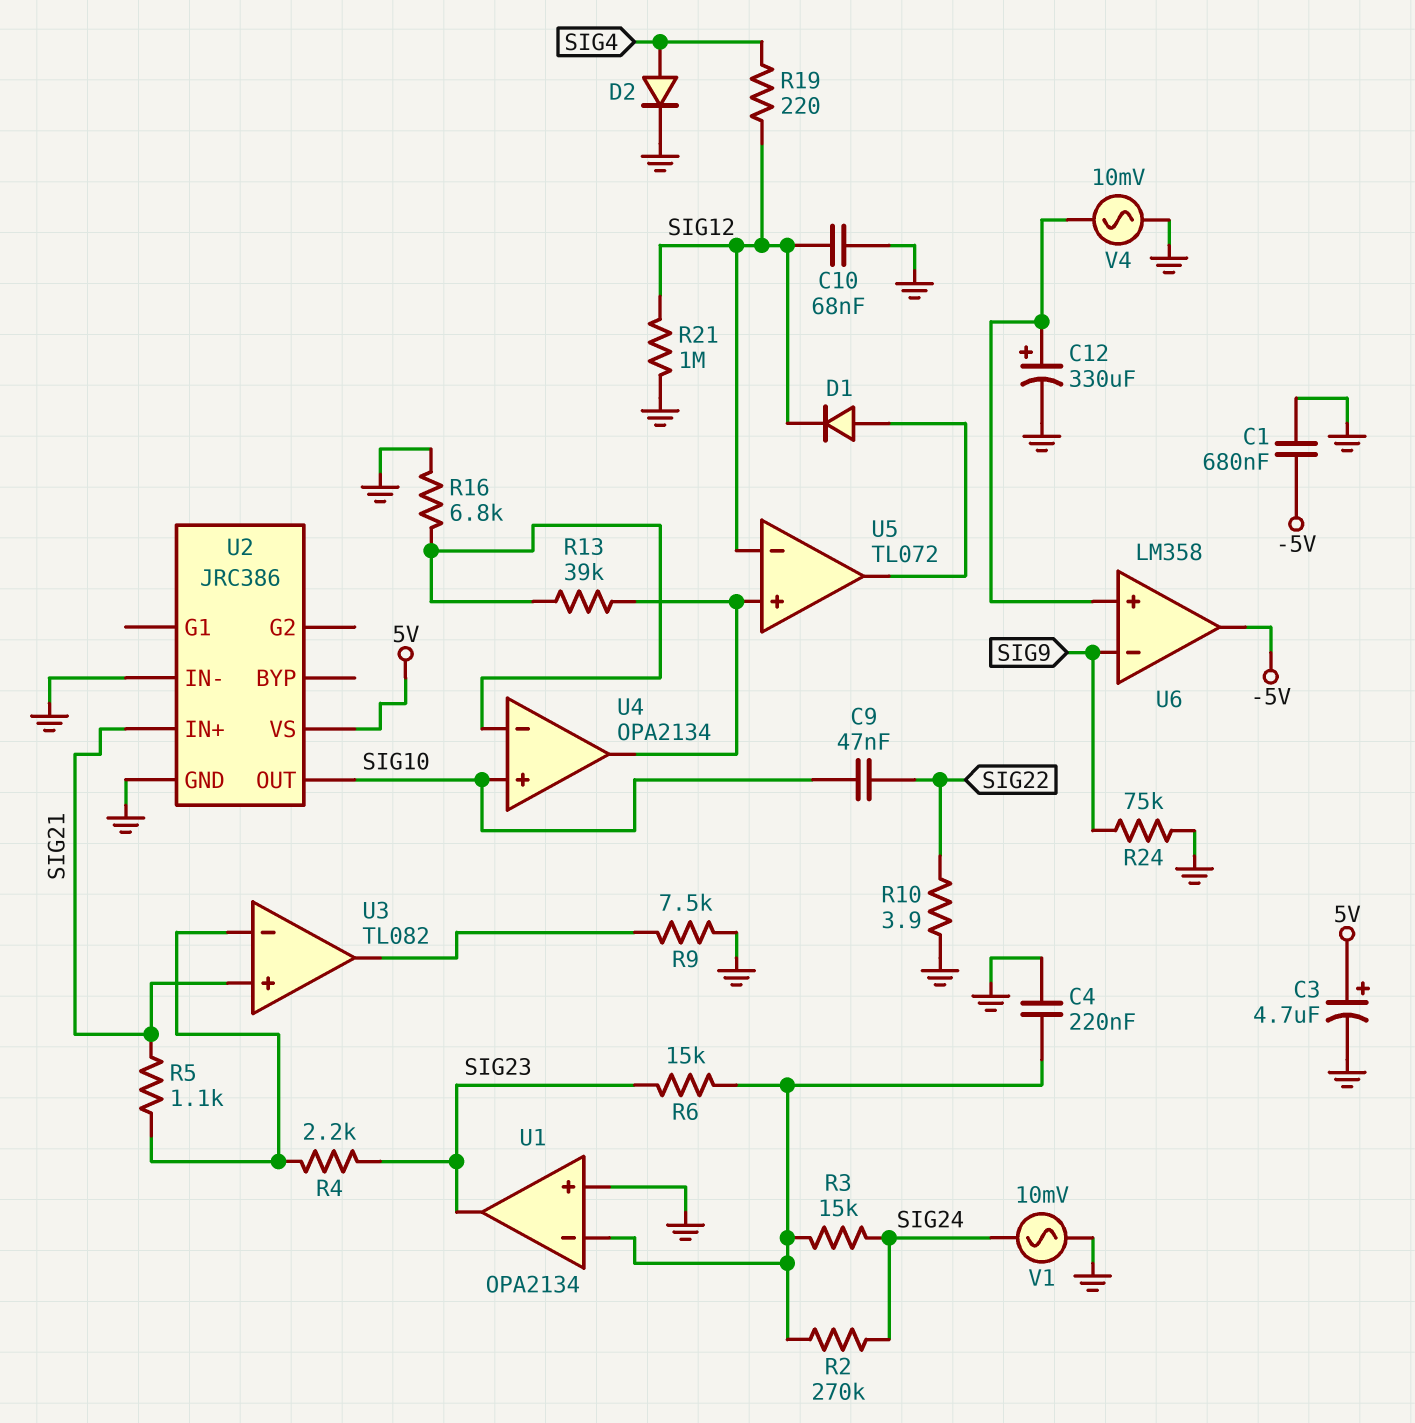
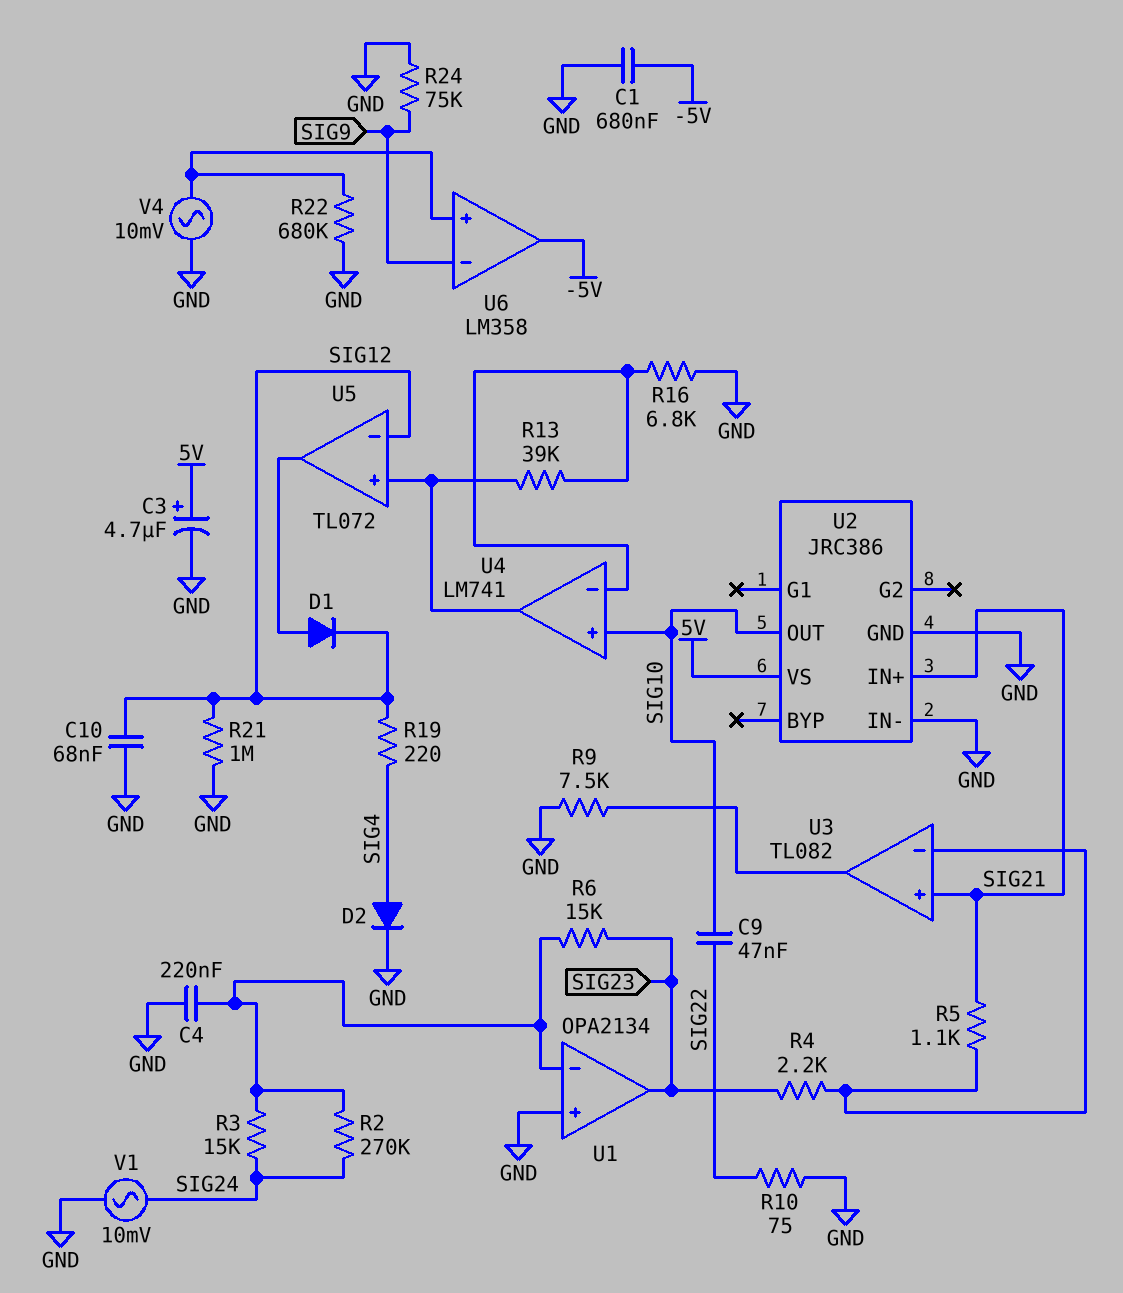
C12: 330uF (plus U6/in+, minus GND) -> none
R10: 3.9 (GND, SIG22) -> 75 (GND, SIG22)
R22: none -> 680k (GND, U6/in+)
U4: OPA2134 -> LM741

